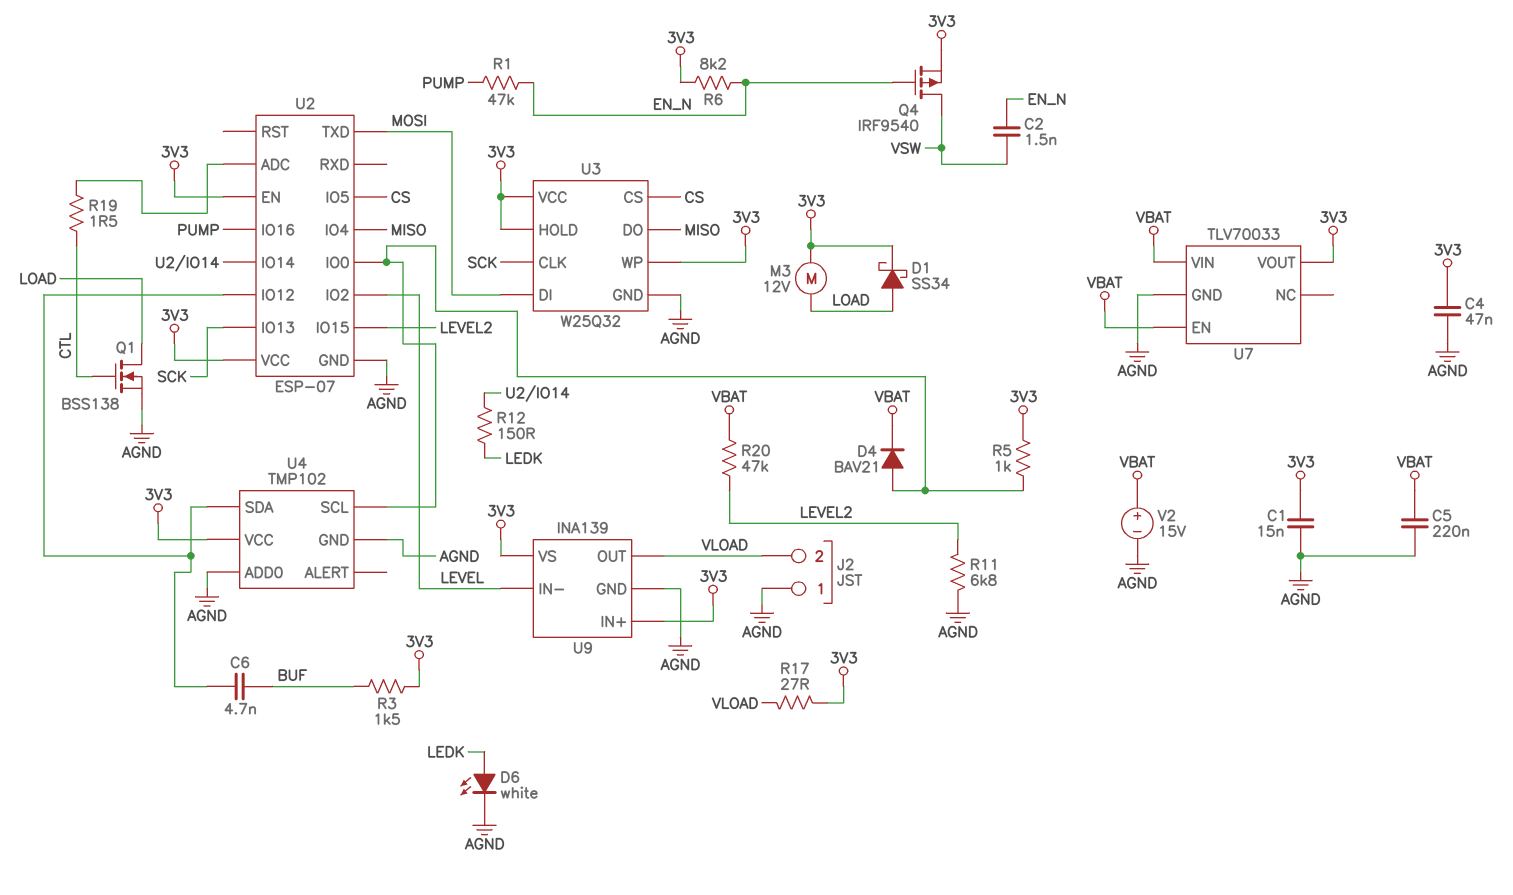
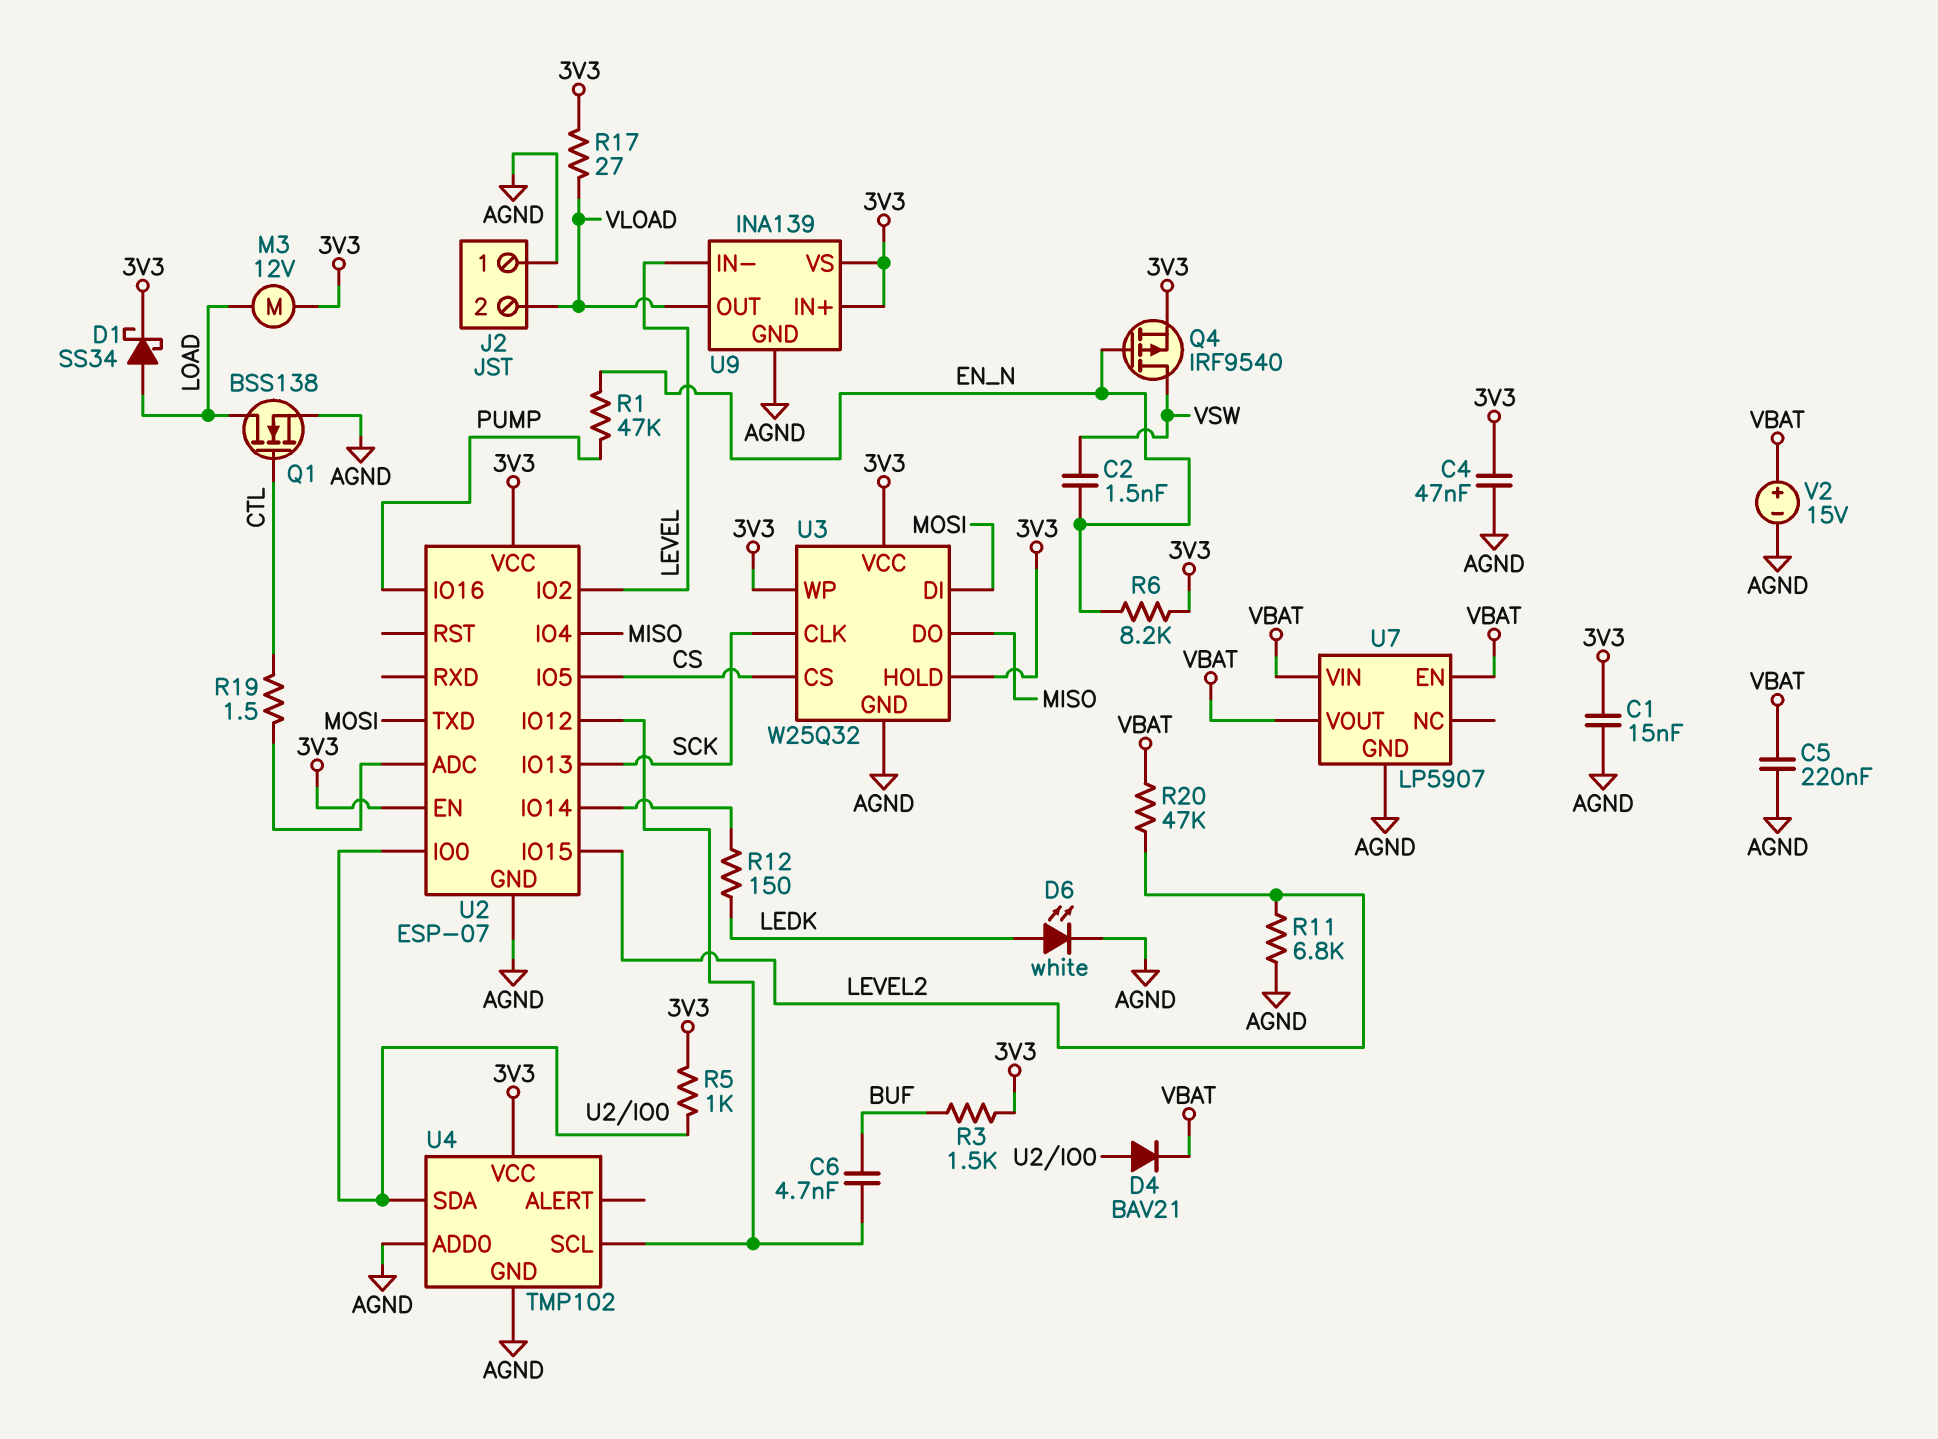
U4 pin SCL: U2/IO0 -> U2/IO12
U4 pin SDA: U2/IO12 -> U2/IO0
U7: TLV70033 -> LP5907
U7 pin VOUT: 3V3 -> VBAT

